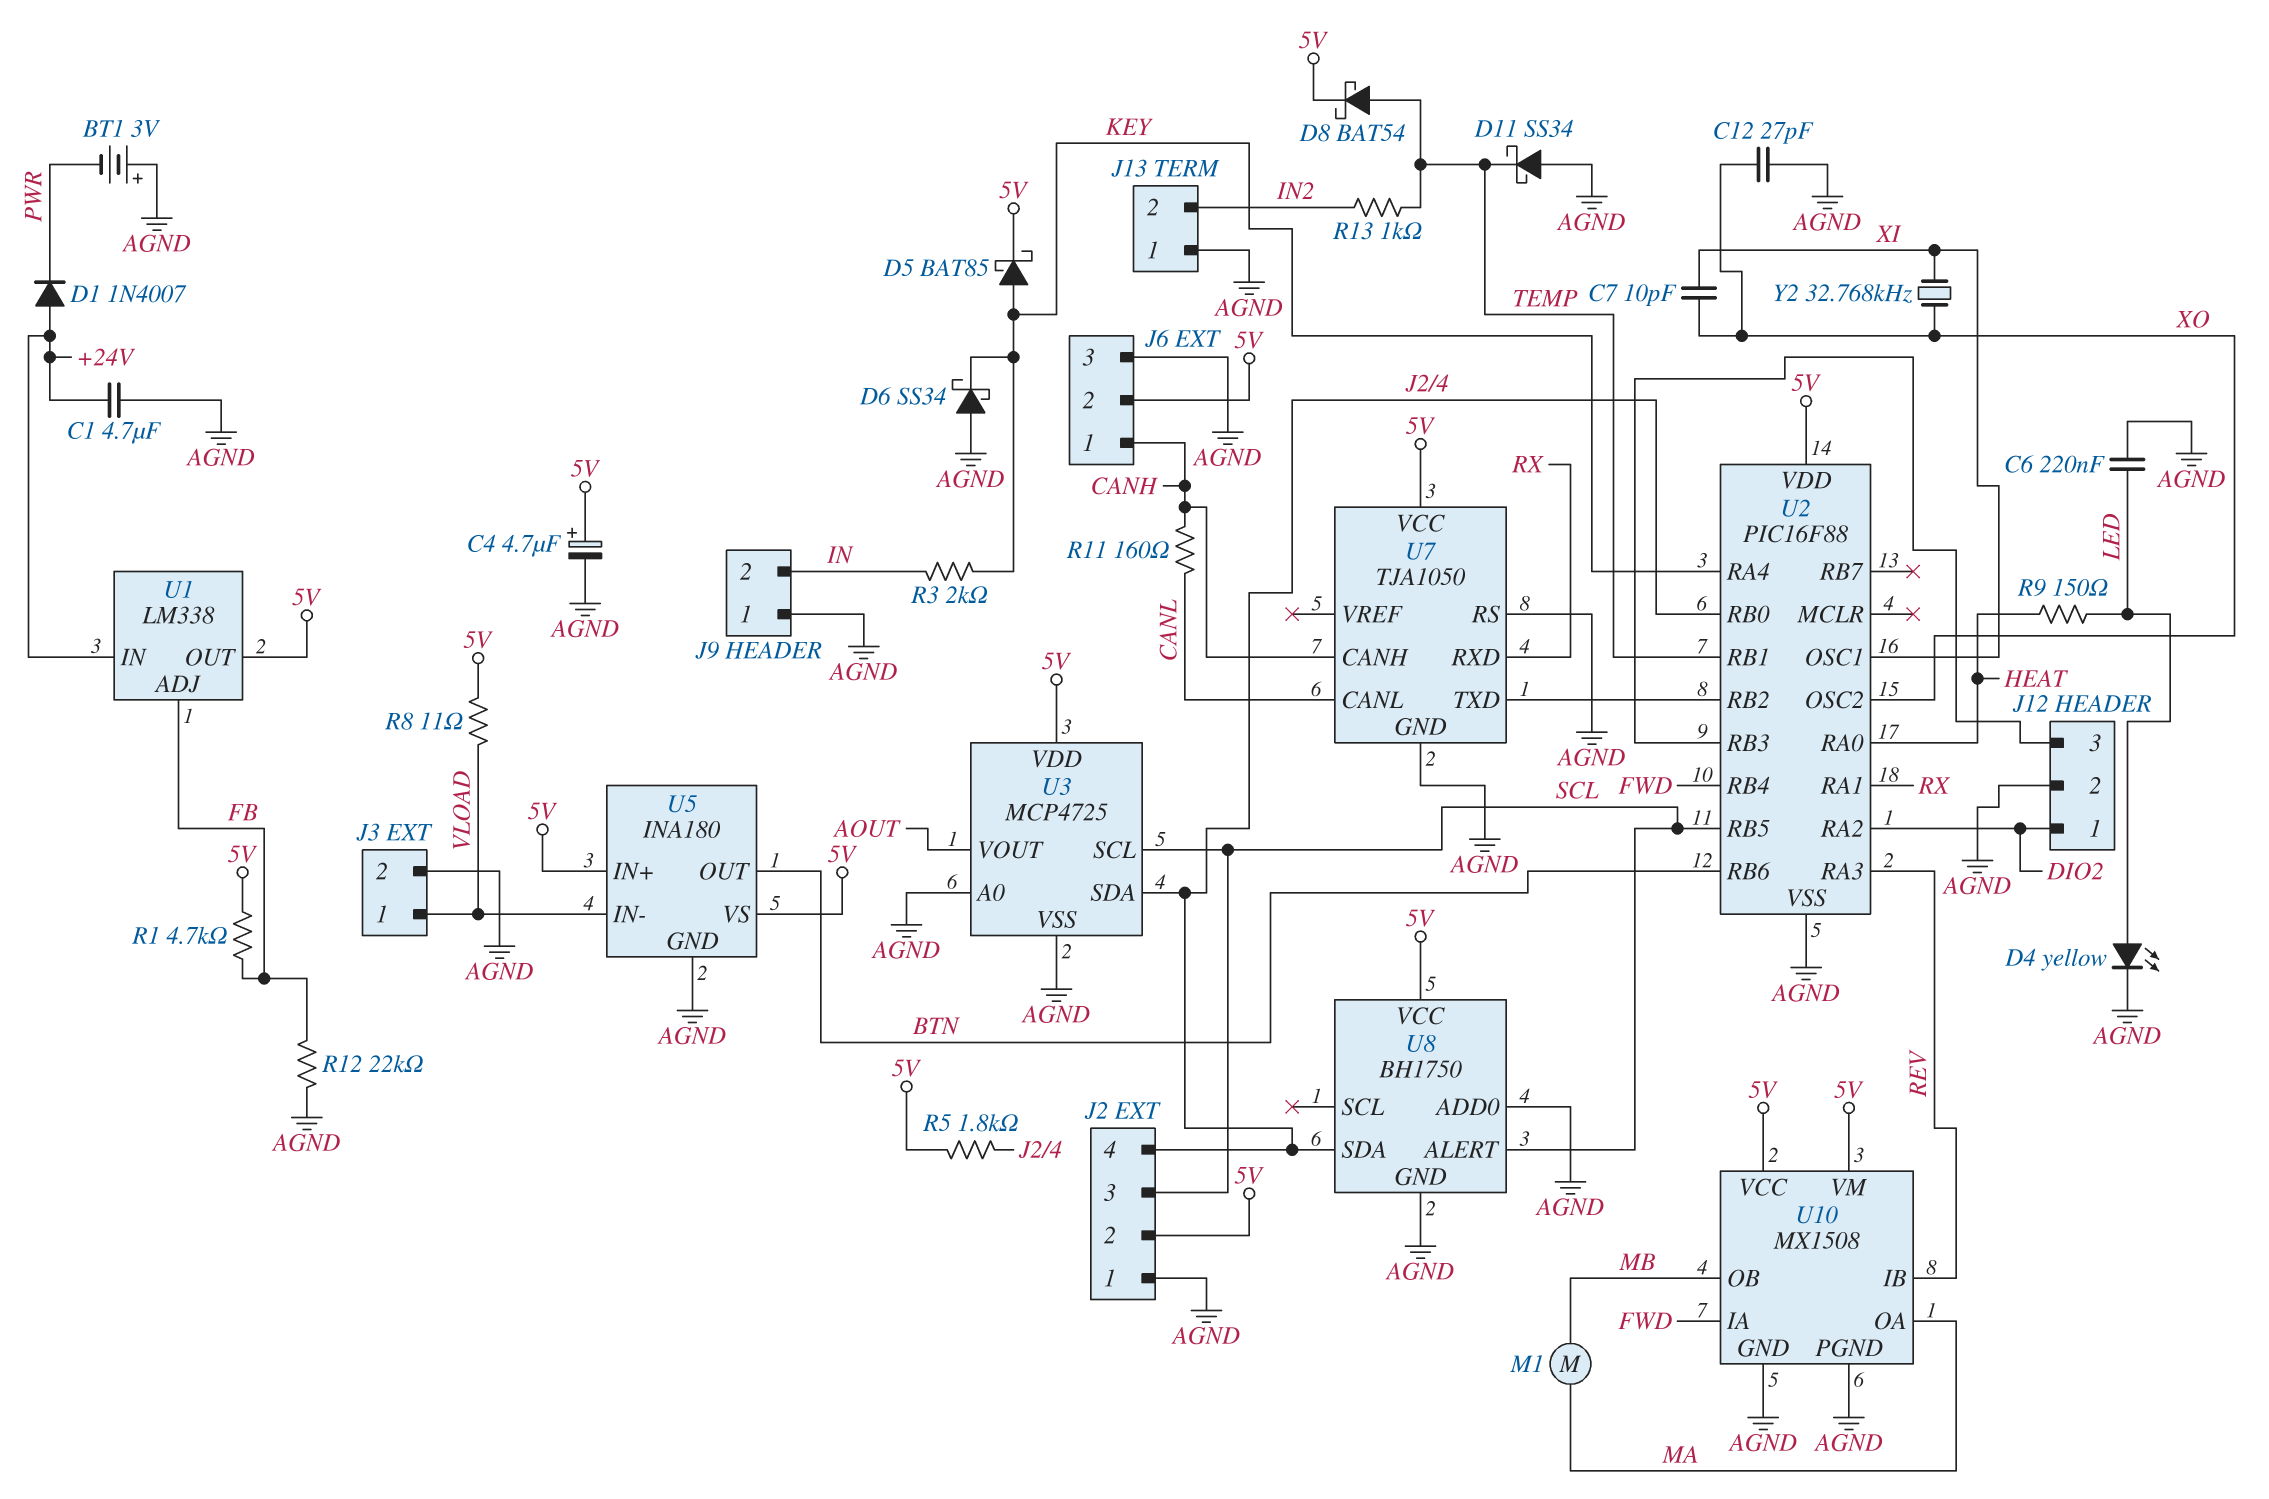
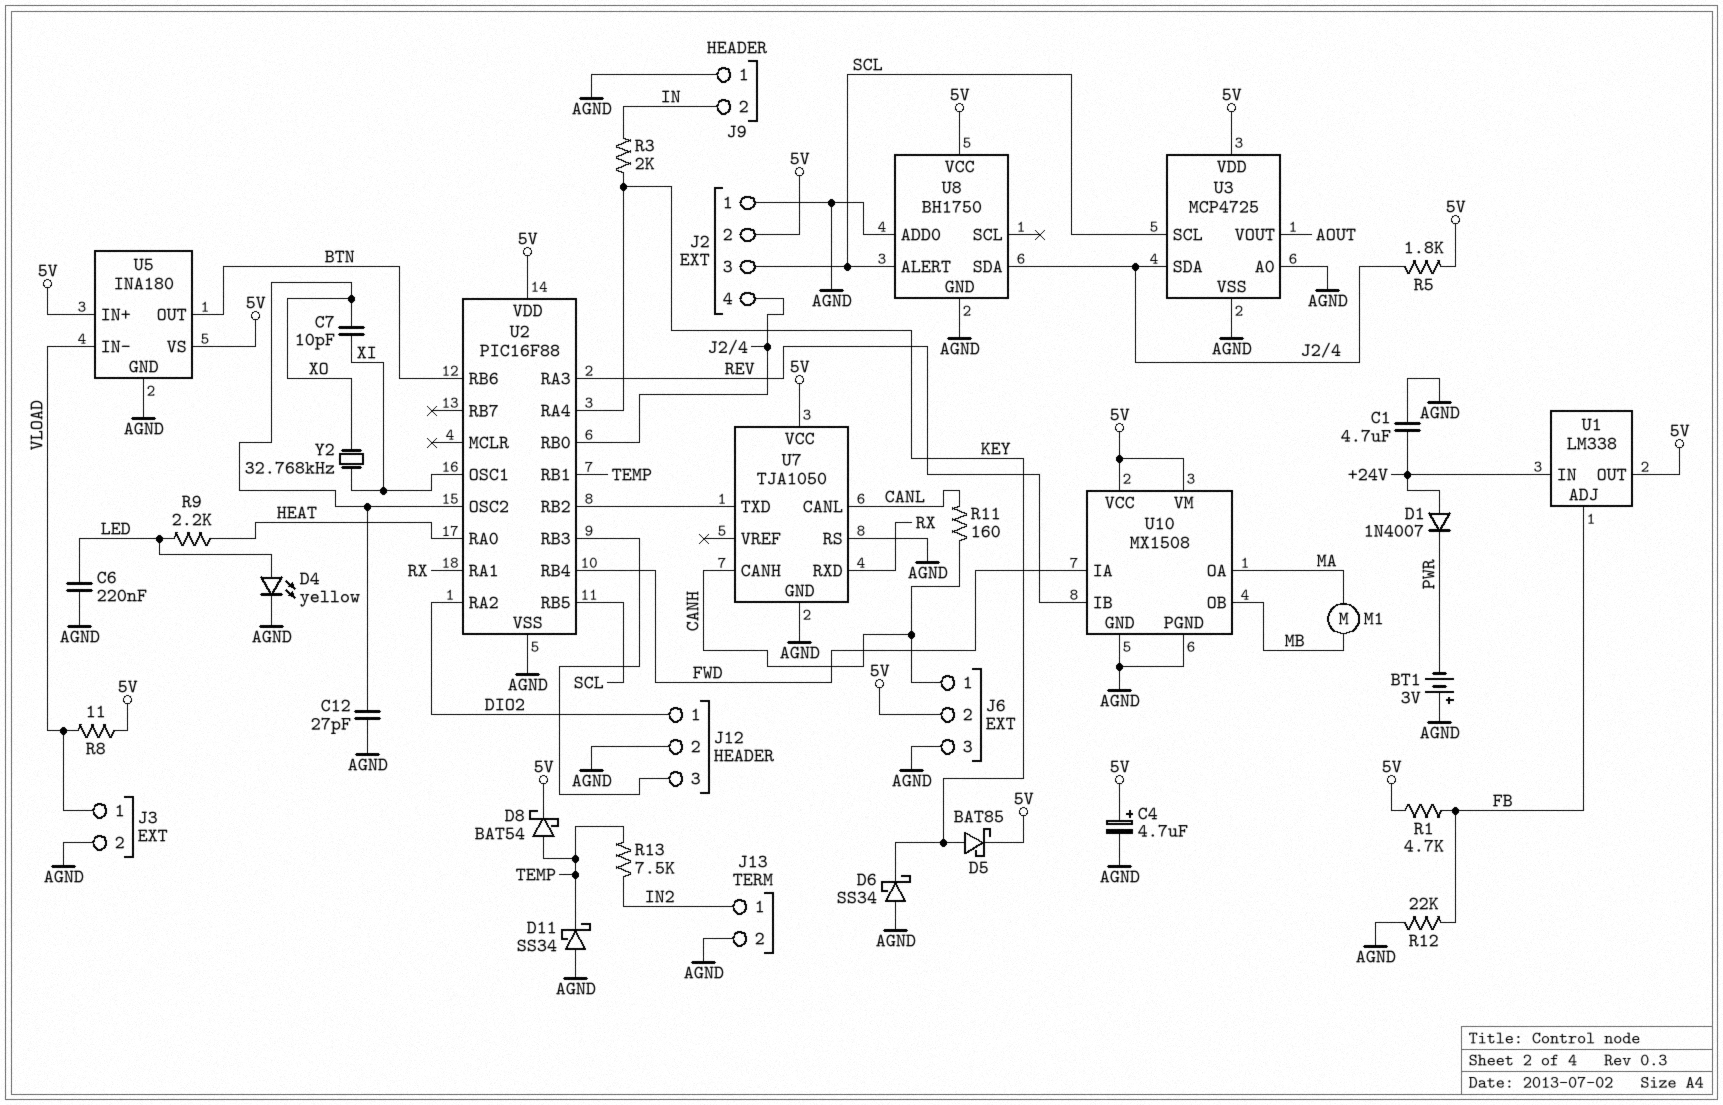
J13 pin 1: AGND -> IN2
J13 pin 2: IN2 -> AGND
R9: 150 (HEAT, LED) -> 2.2k (HEAT, LED)
R13: 1k (IN2, TEMP) -> 7.5k (IN2, TEMP)

